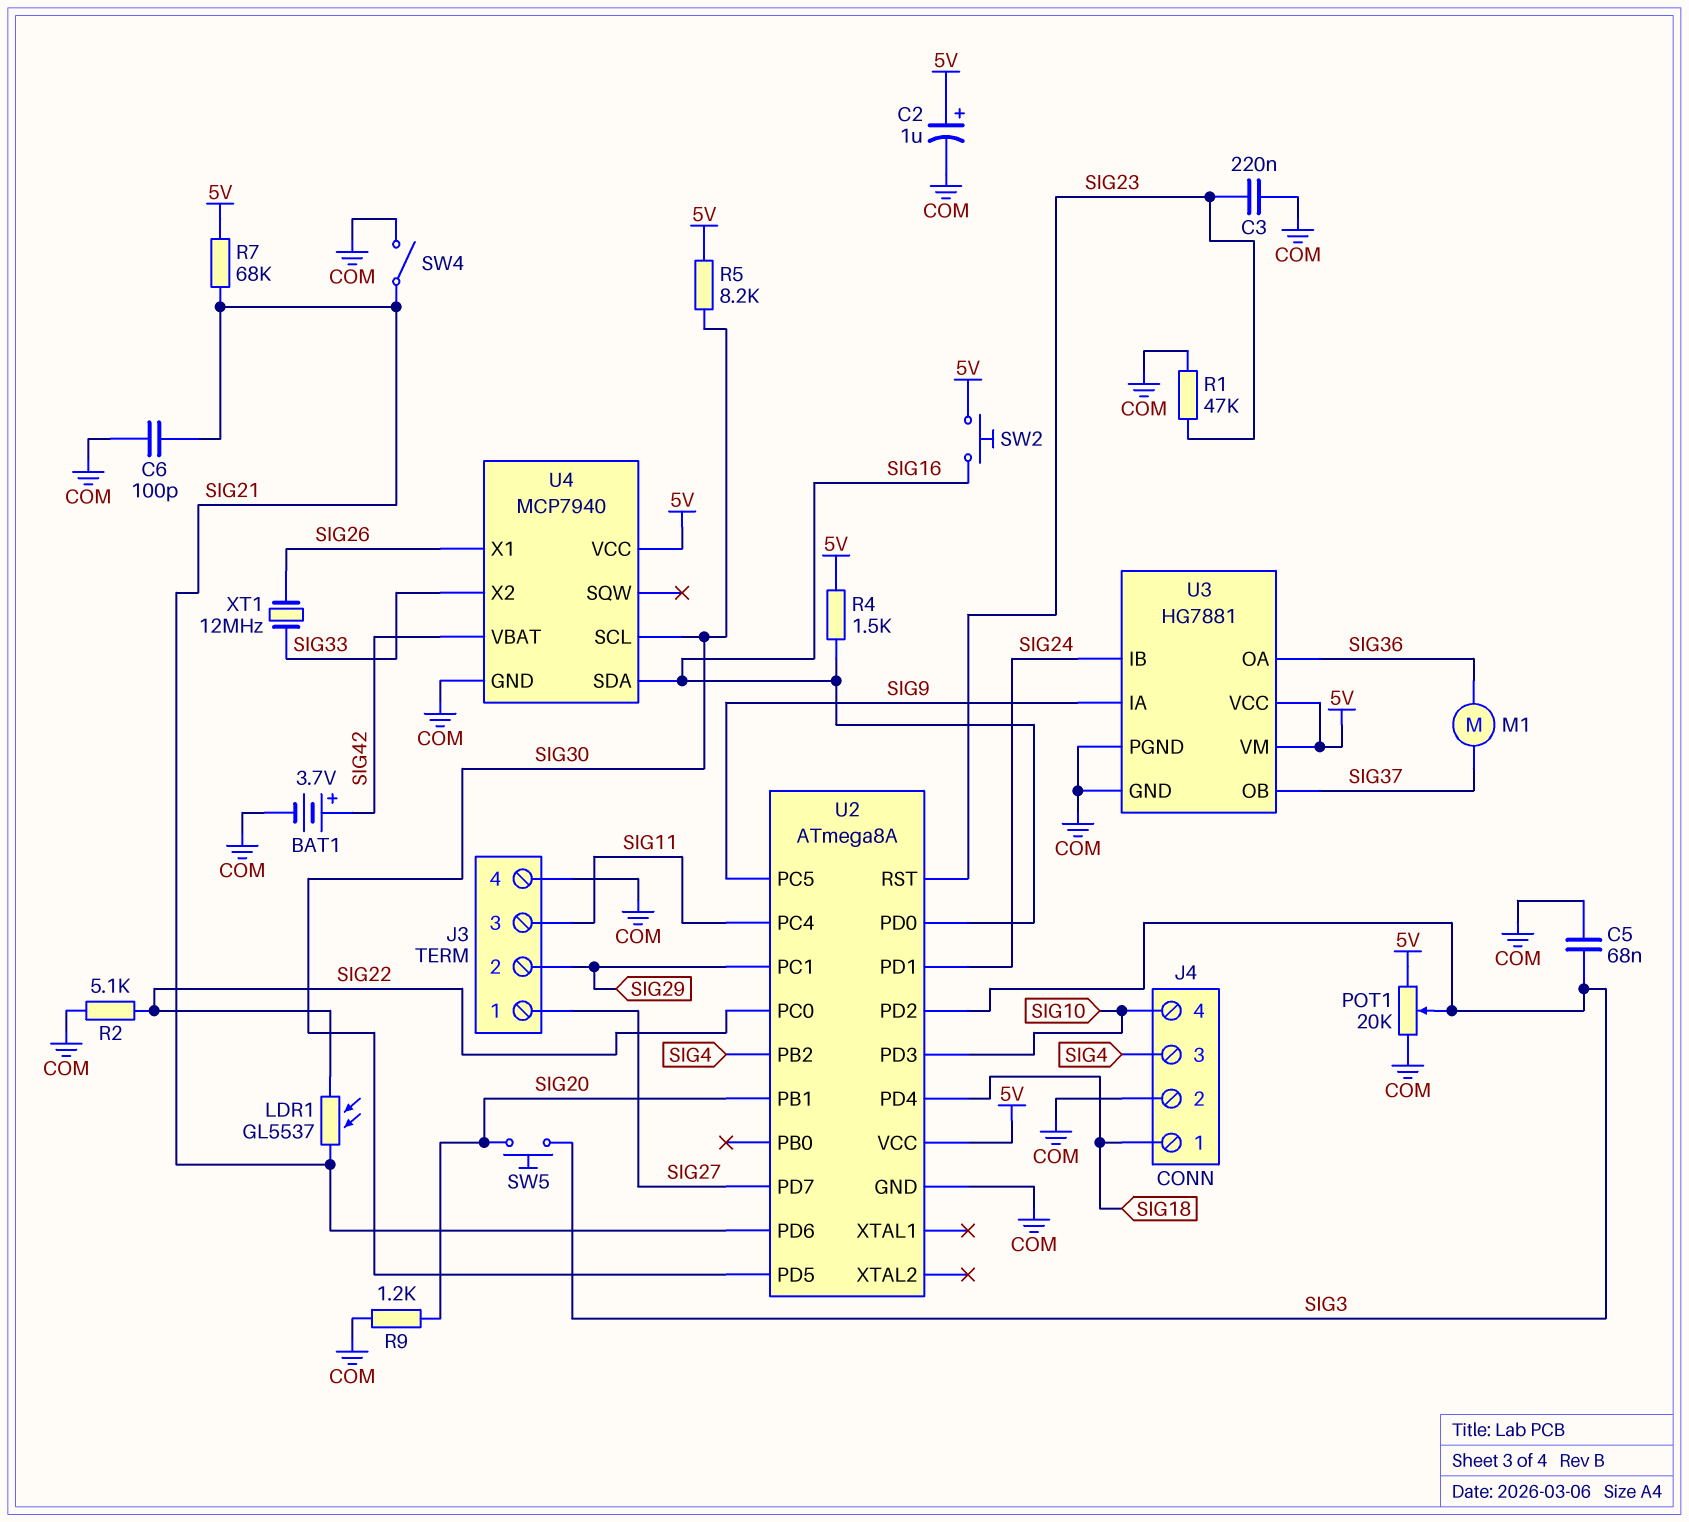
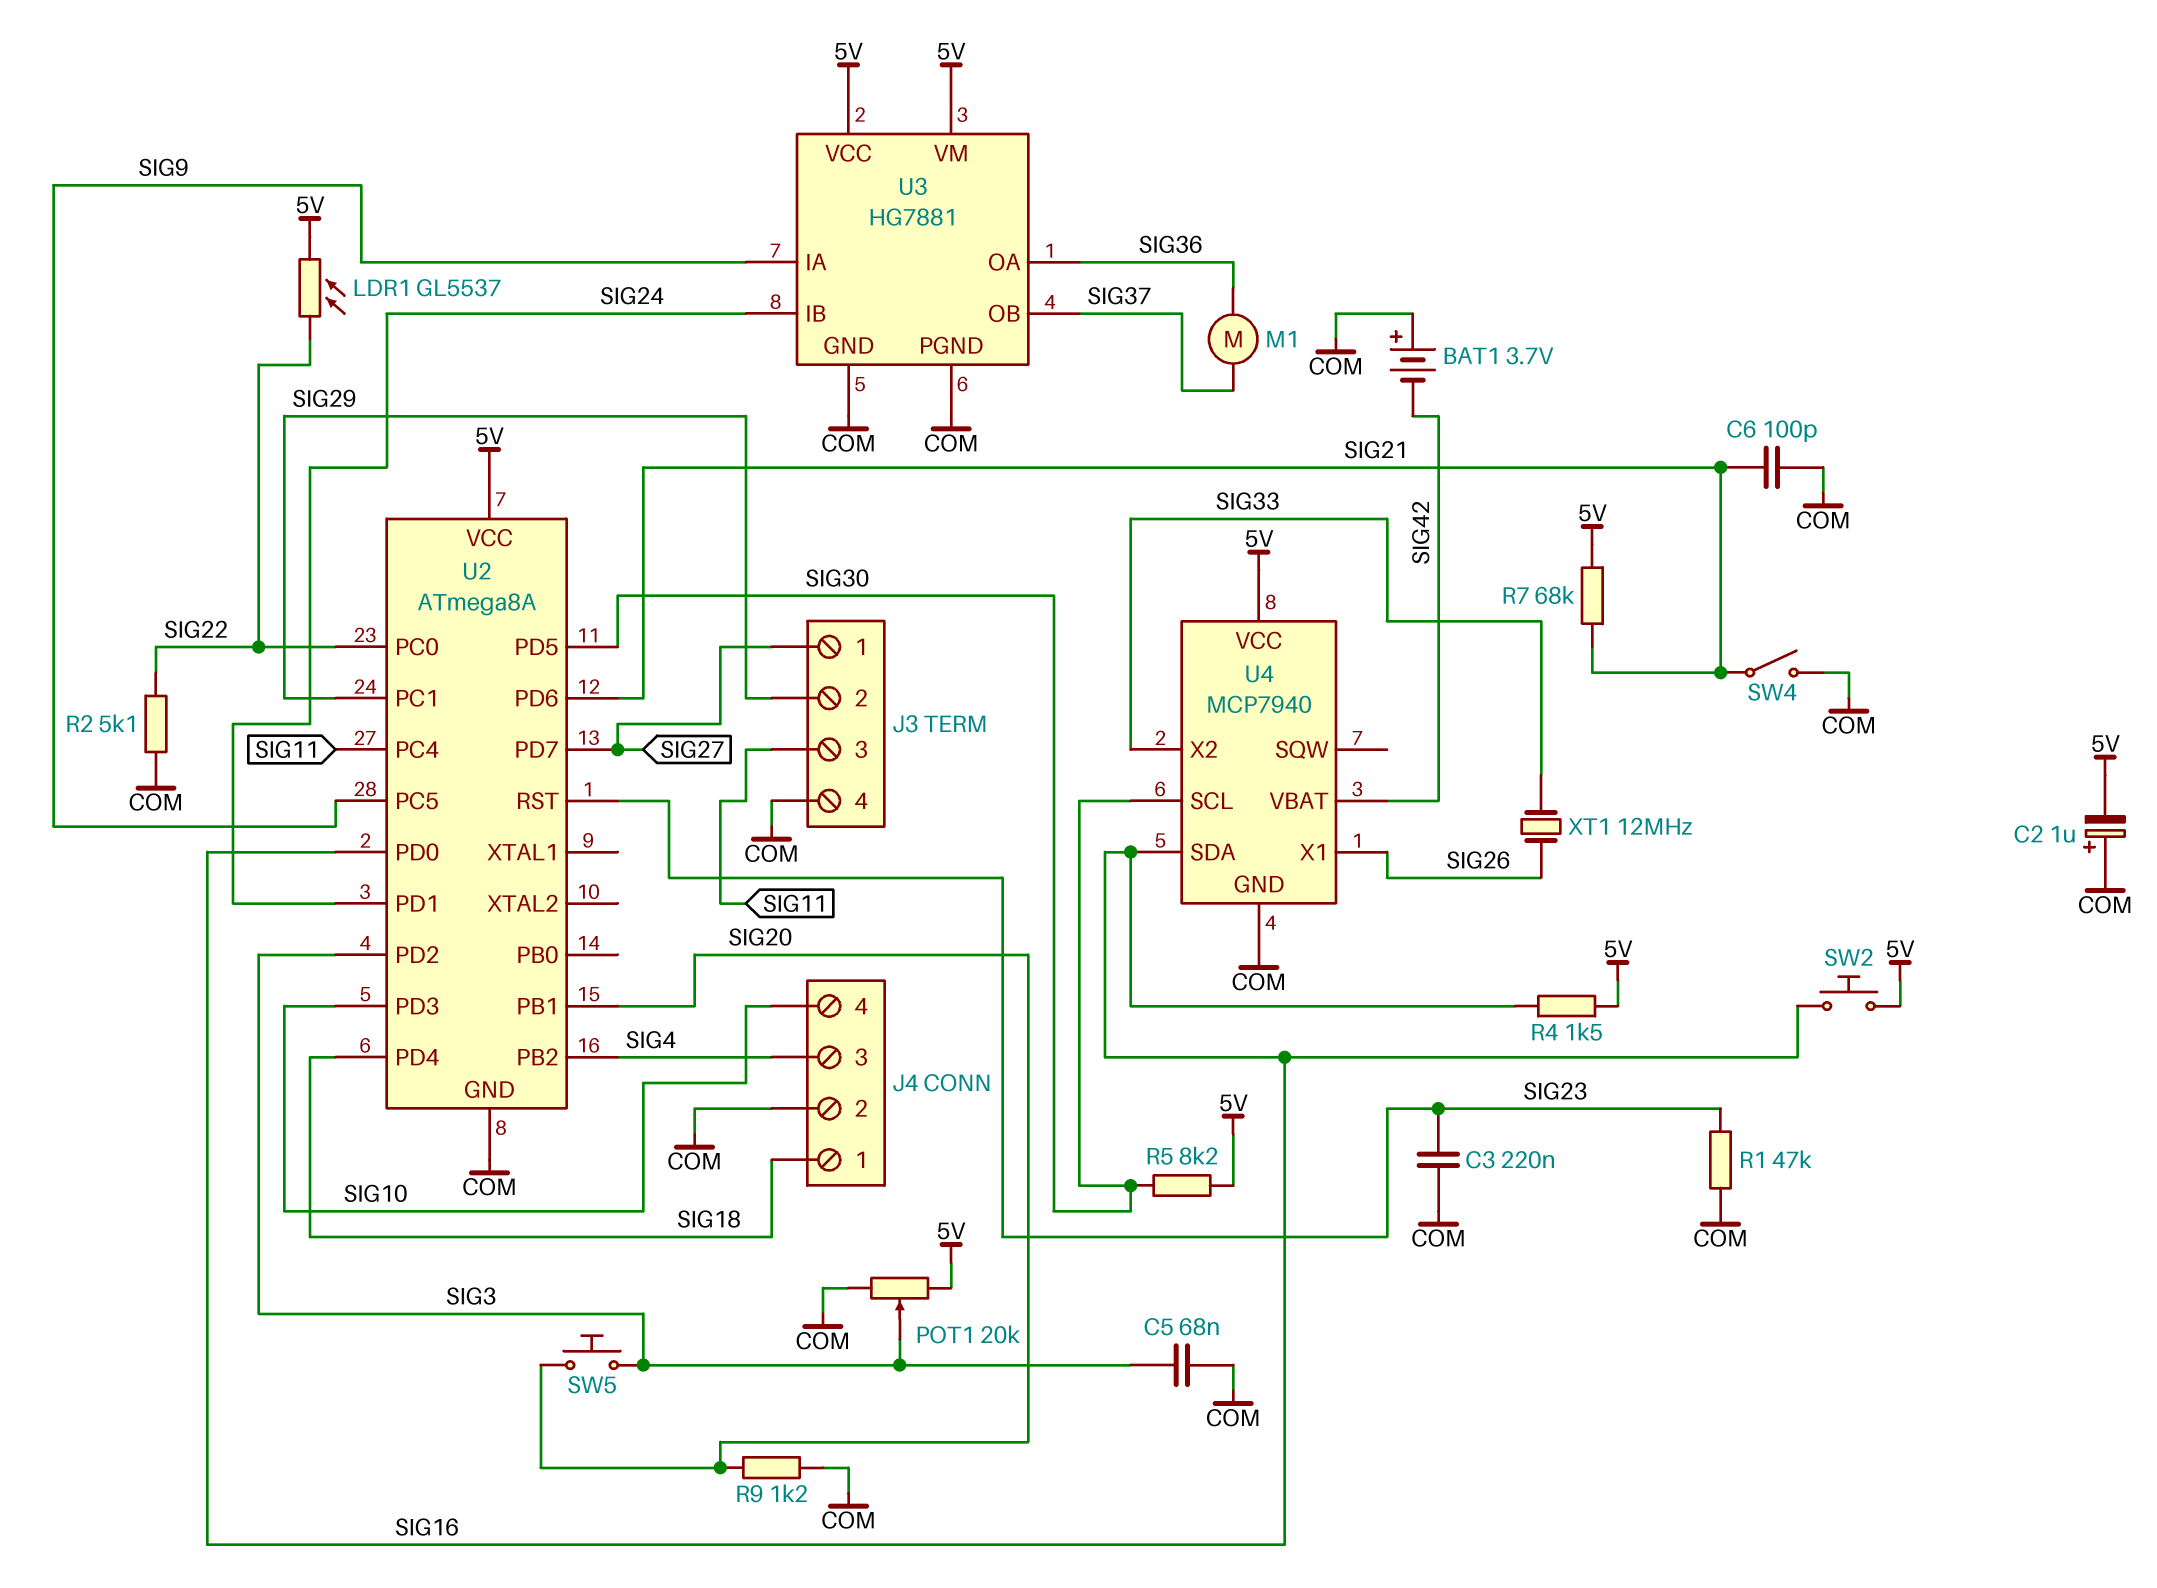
BAT1: 3.7V (plus SIG42, minus COM) -> 3.7V (plus COM, minus SIG42)
C2: 1uF (plus 5V, minus COM) -> 1uF (plus COM, minus 5V)
LDR1: GL5537 (SIG21, SIG22) -> GL5537 (5V, SIG22)

